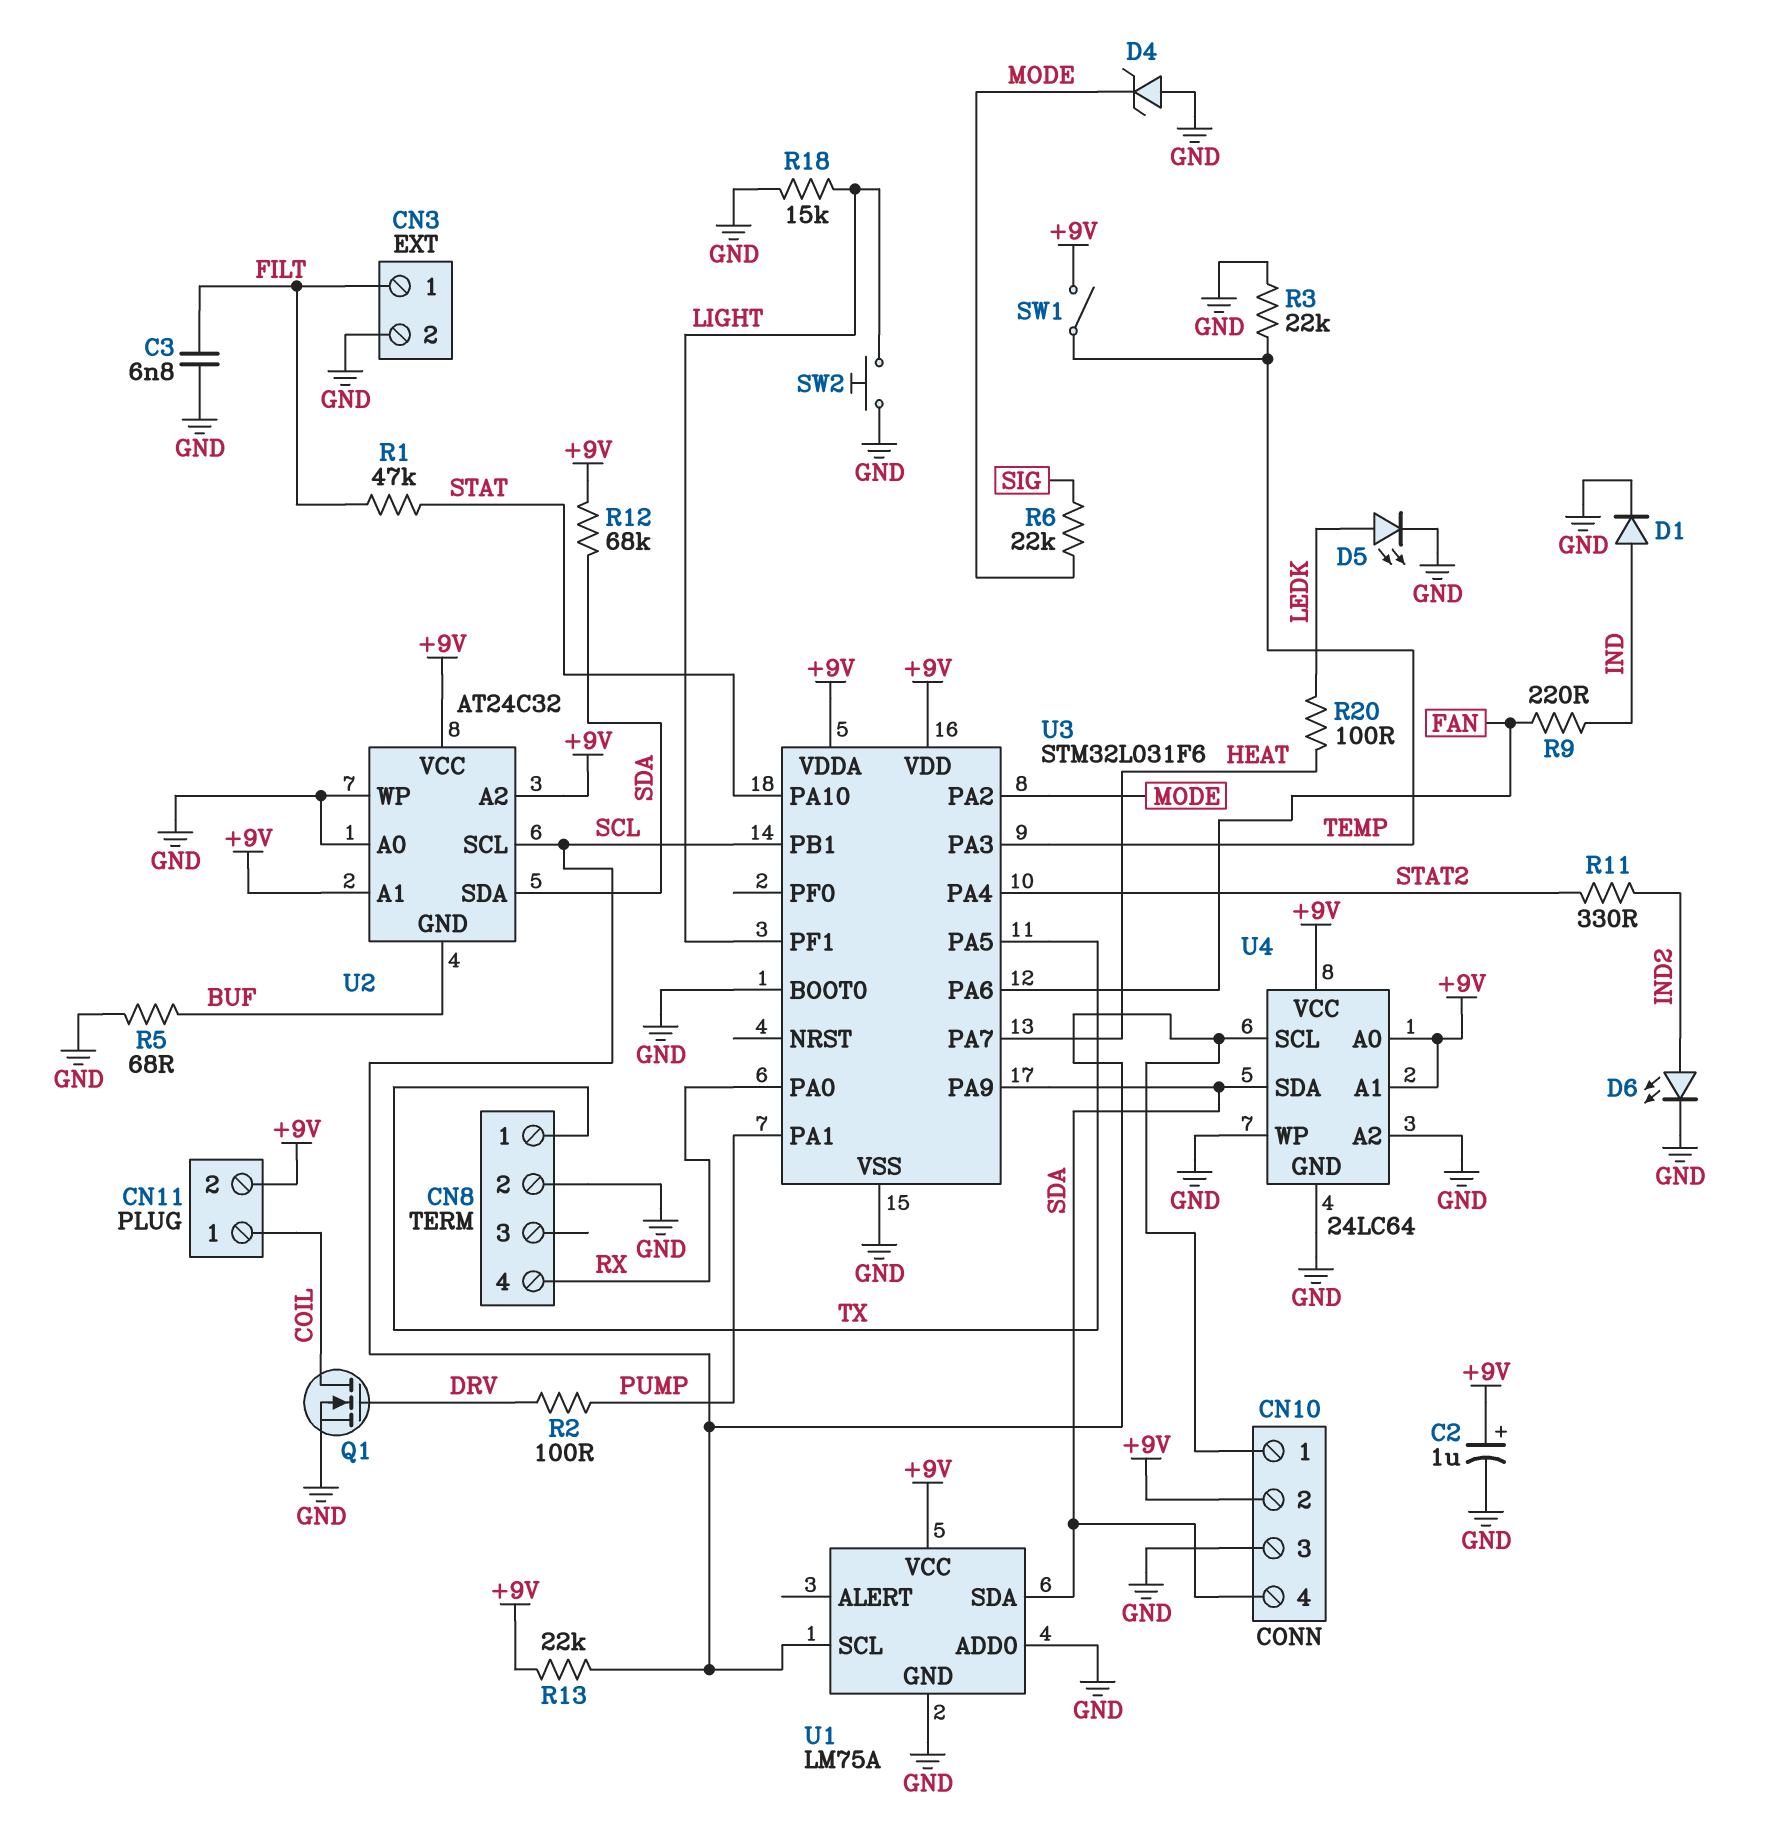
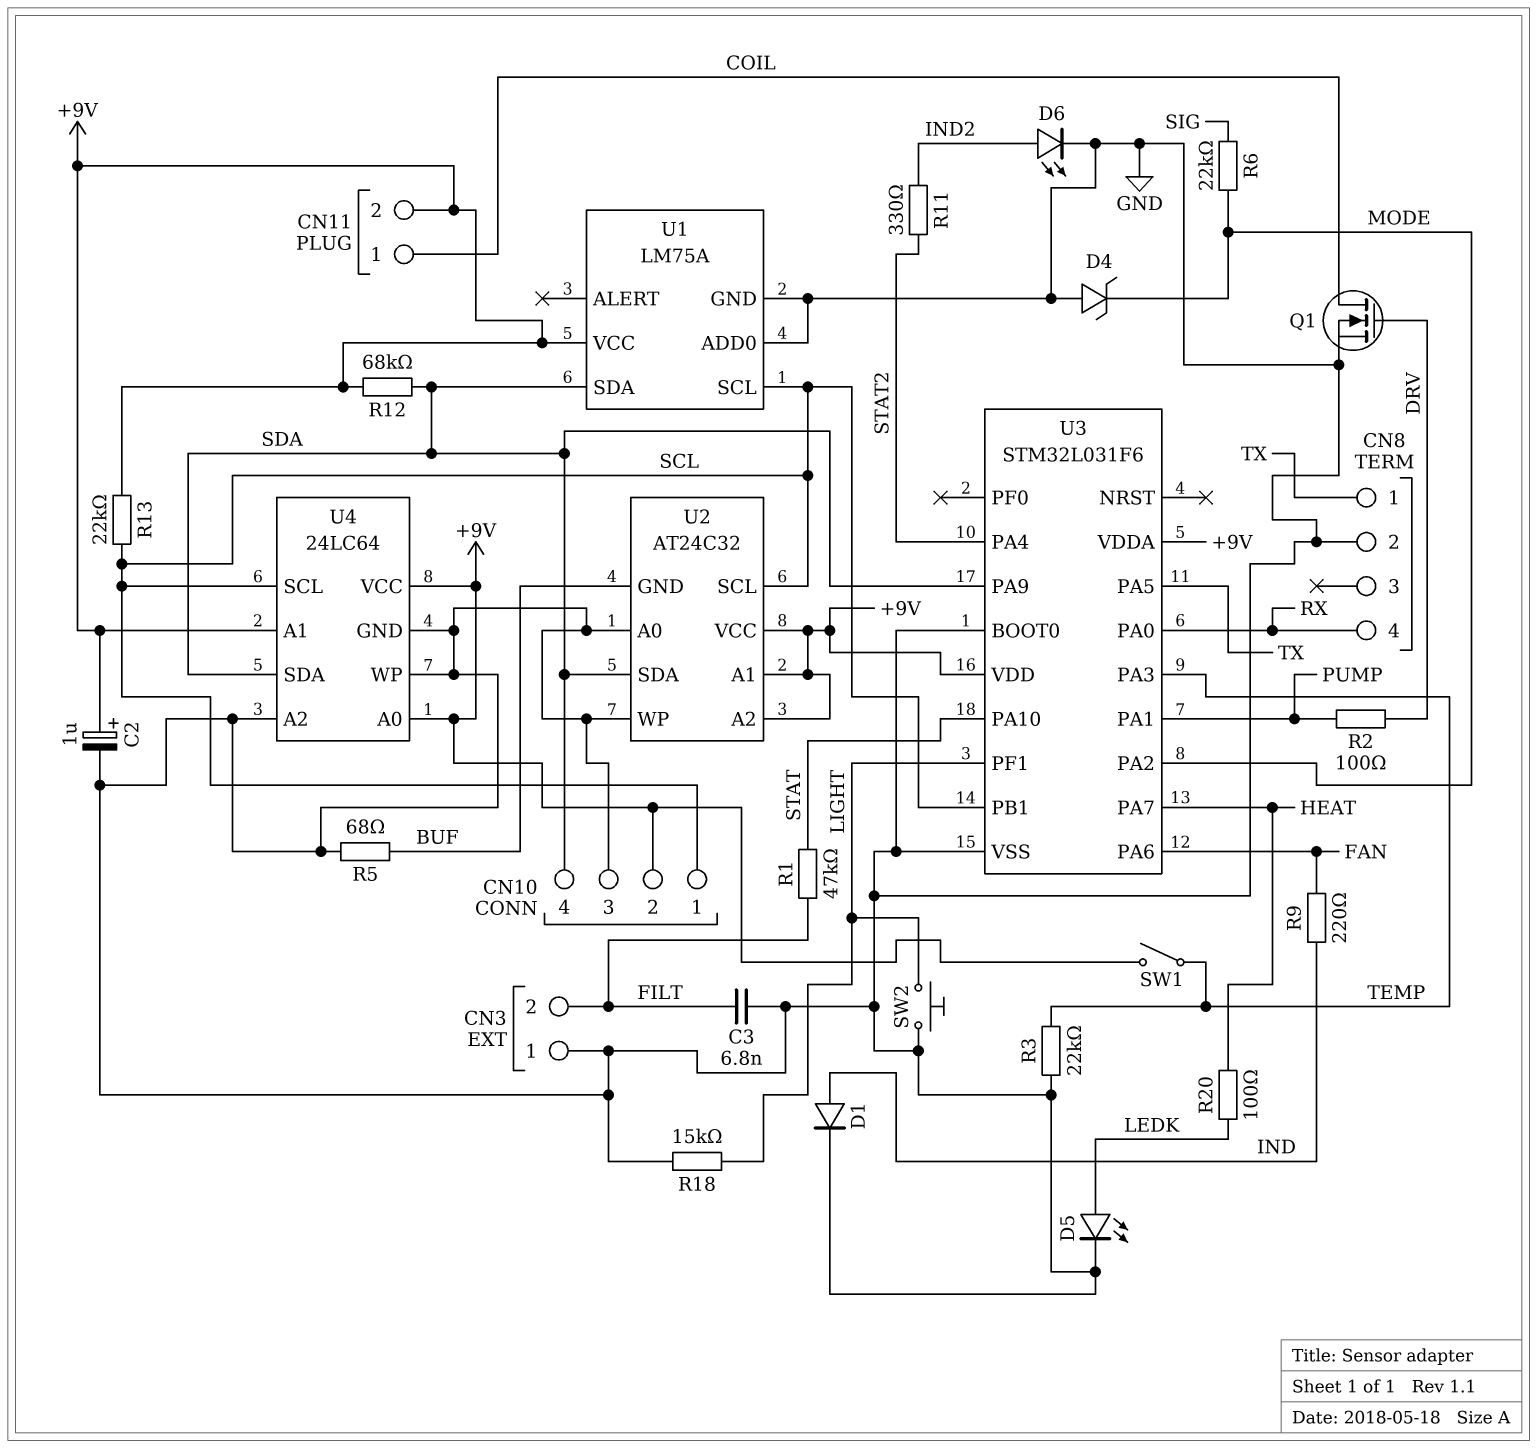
CN3 pin 1: FILT -> GND
CN3 pin 2: GND -> FILT

